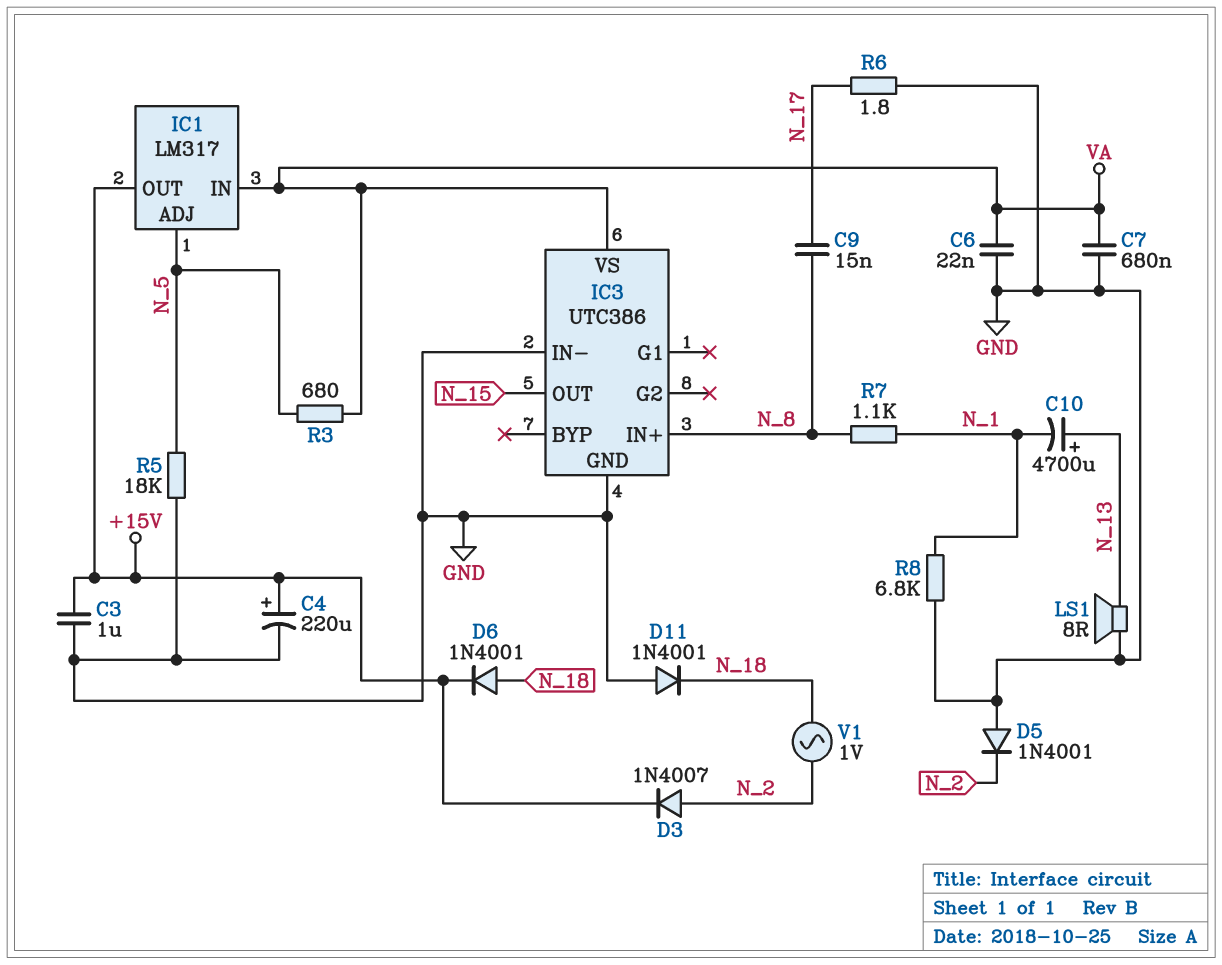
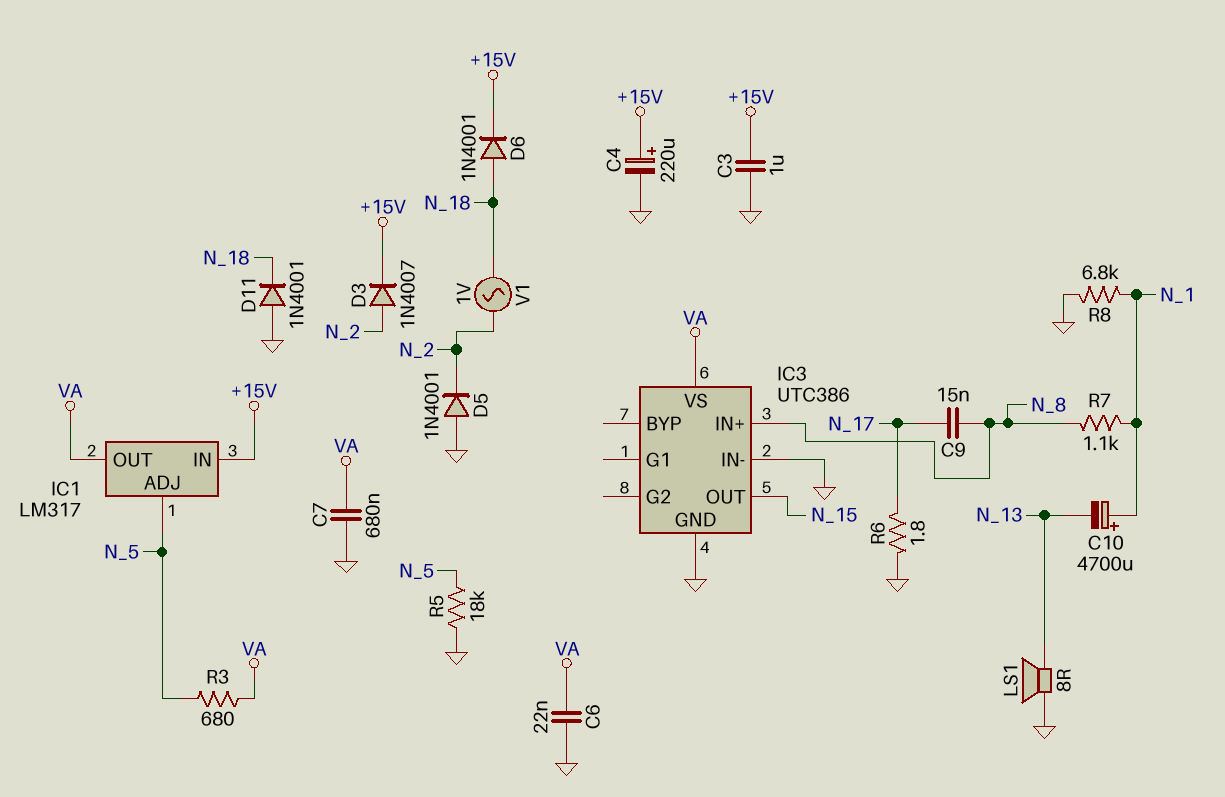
C10: 4700uF (plus N_13, minus N_1) -> 4700uF (plus N_1, minus N_13)
IC1 pin IN: VA -> +15V
IC1 pin OUT: +15V -> VA

